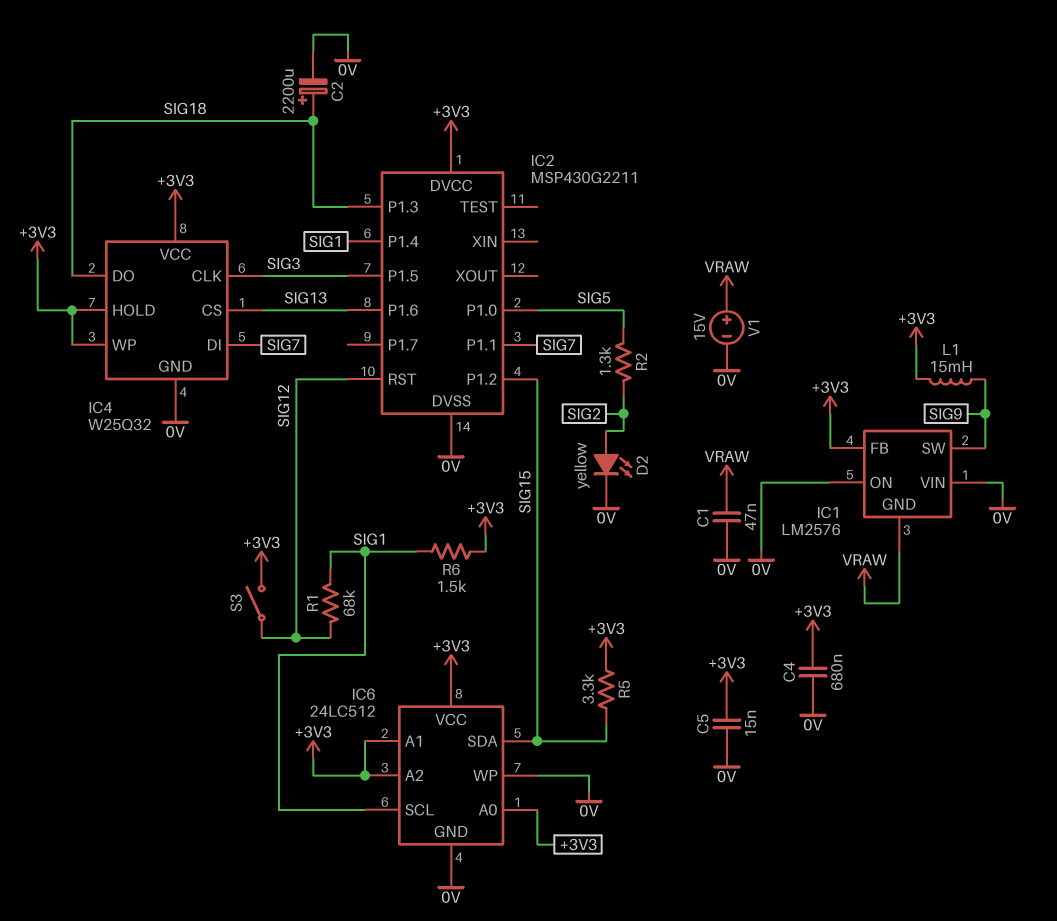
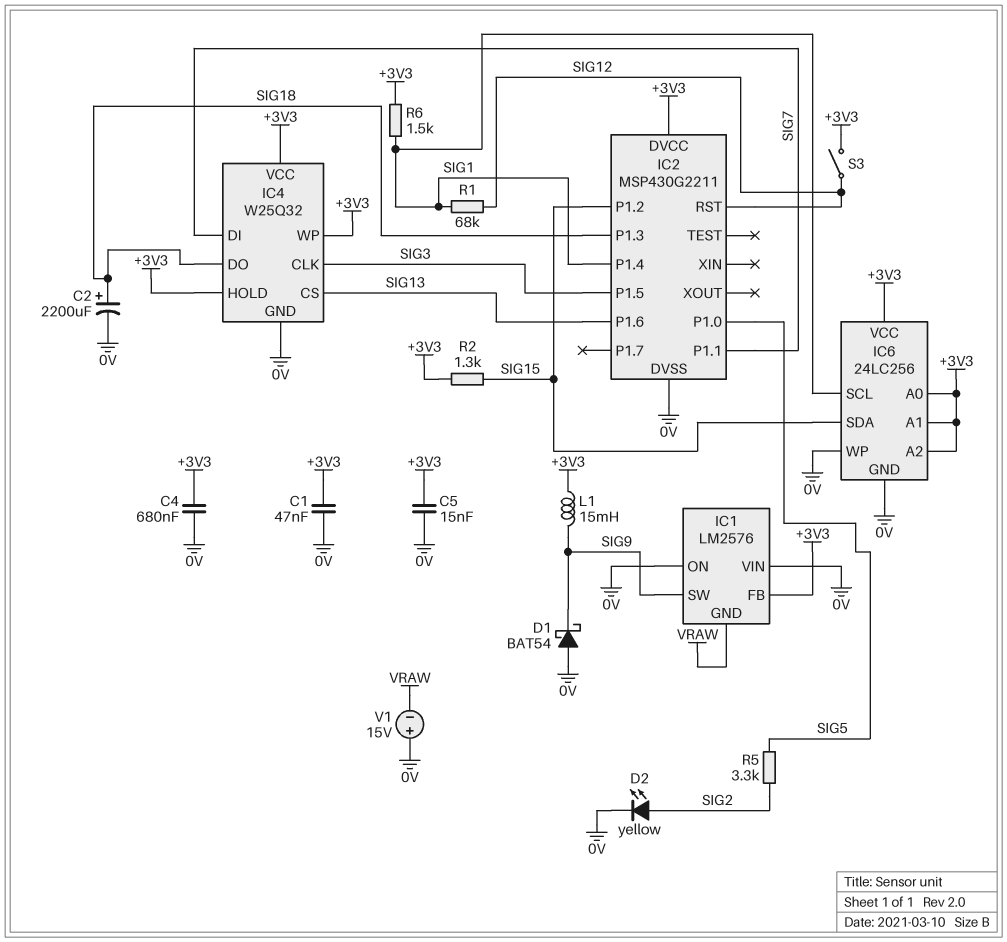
C1: 47nF (0V, VRAW) -> 47nF (+3V3, 0V)
D1: none -> schottky BAT54 (A 0V, K SIG9)
IC6: 24LC512 -> 24LC256
R2: 1.3k (SIG2, SIG5) -> 1.3k (+3V3, SIG15)
R5: 3.3k (+3V3, SIG15) -> 3.3k (SIG2, SIG5)
V1: 15V (plus VRAW, minus 0V) -> 15V (plus 0V, minus VRAW)

